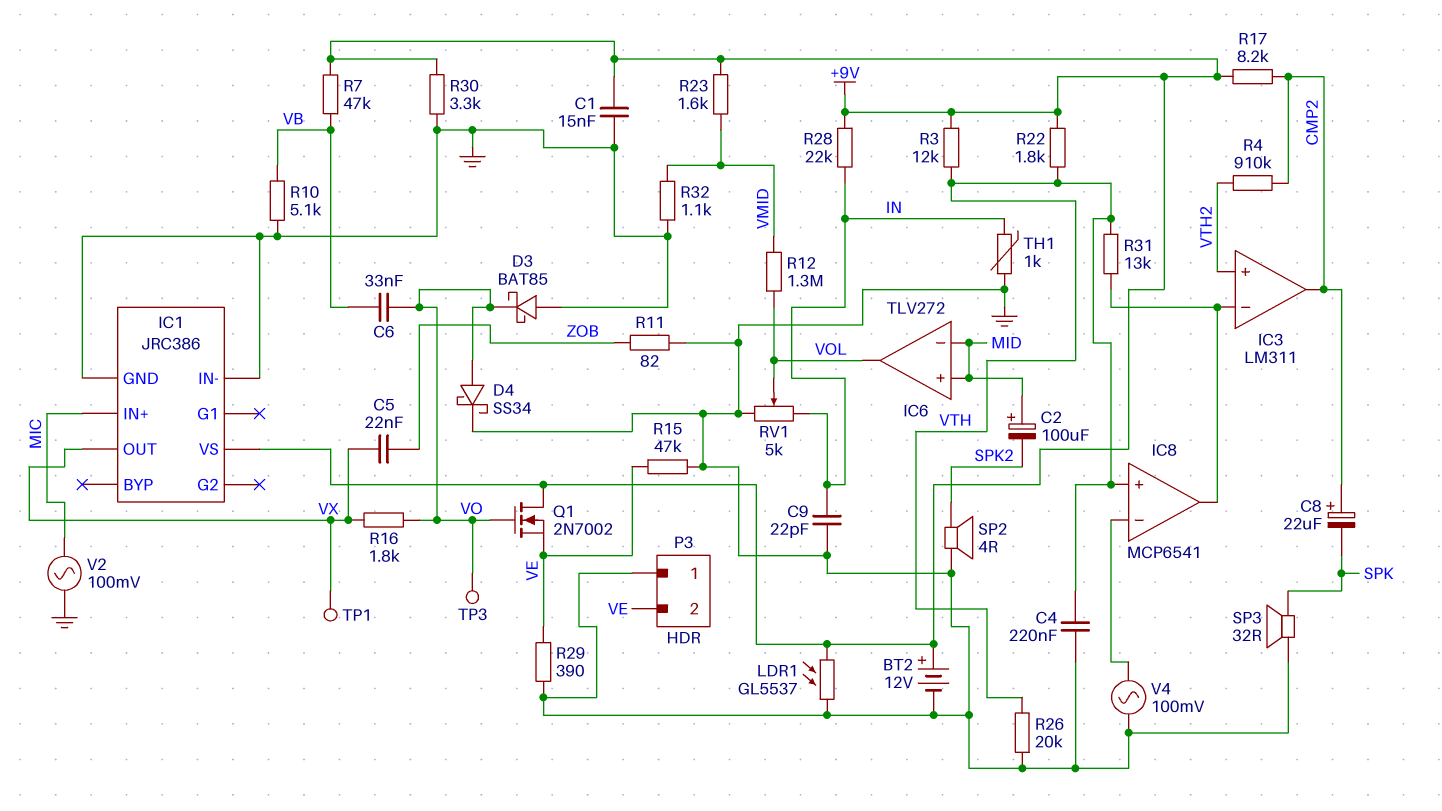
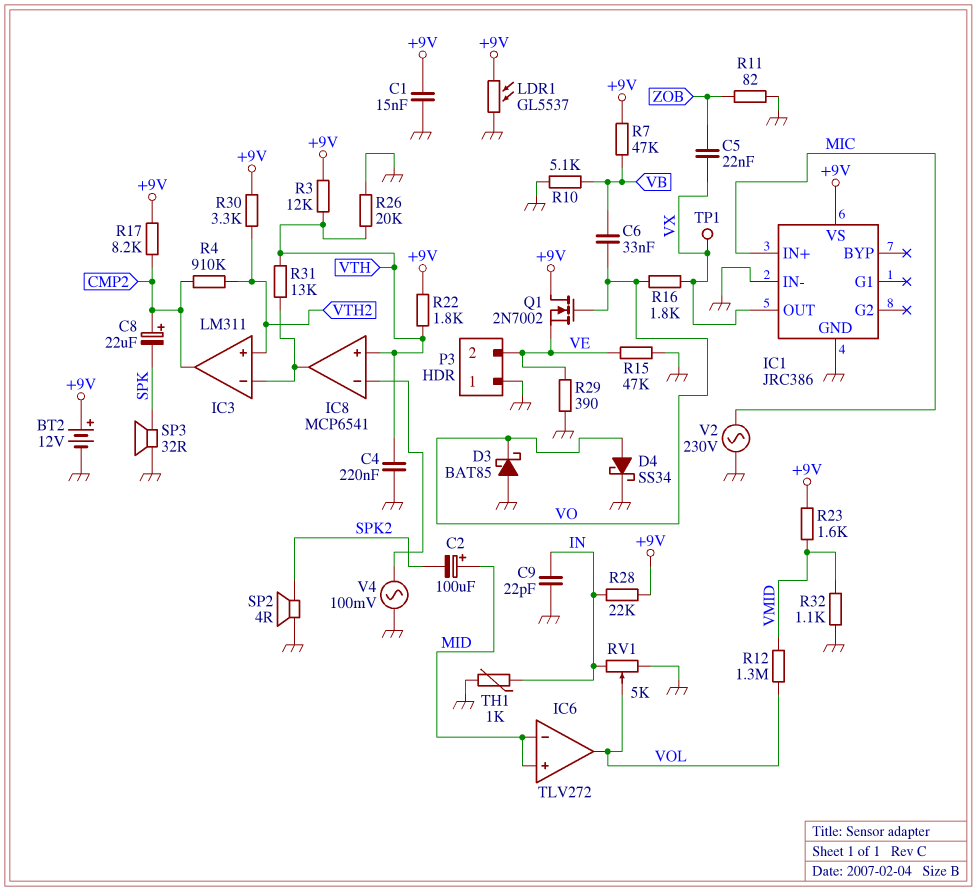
R30: 3.3k (+9V, GND) -> 3.3k (+9V, VTH2)
TP3: test point (VO) -> none
V2: AC 100mV (GND, MIC) -> AC 230V (GND, MIC)

